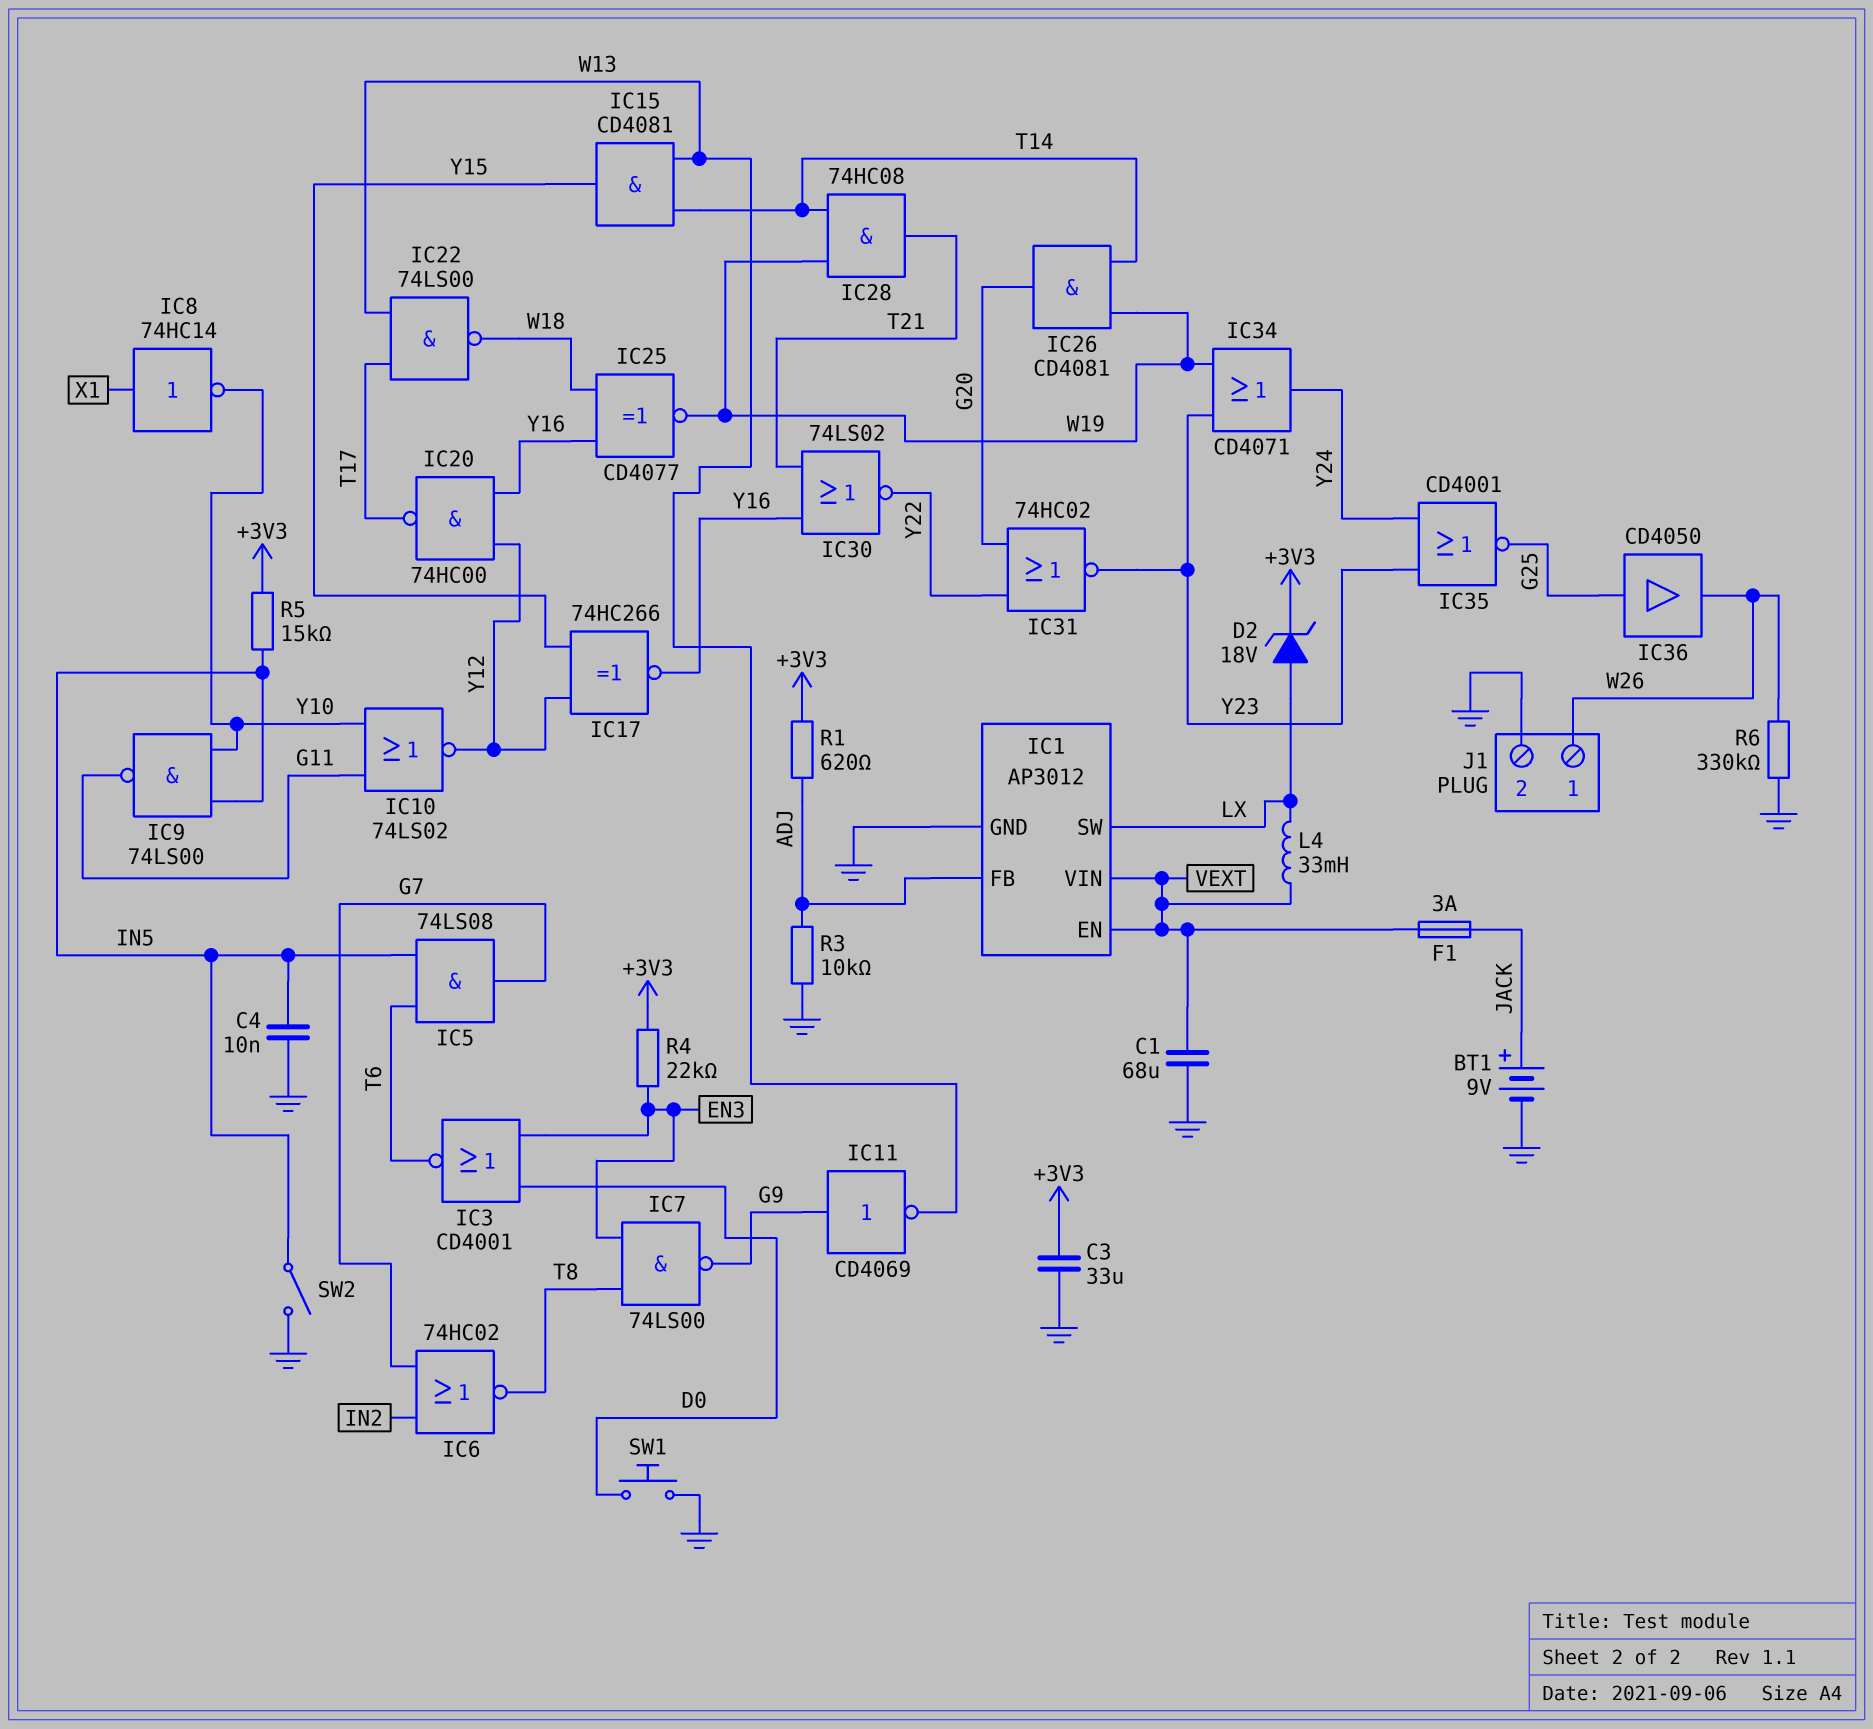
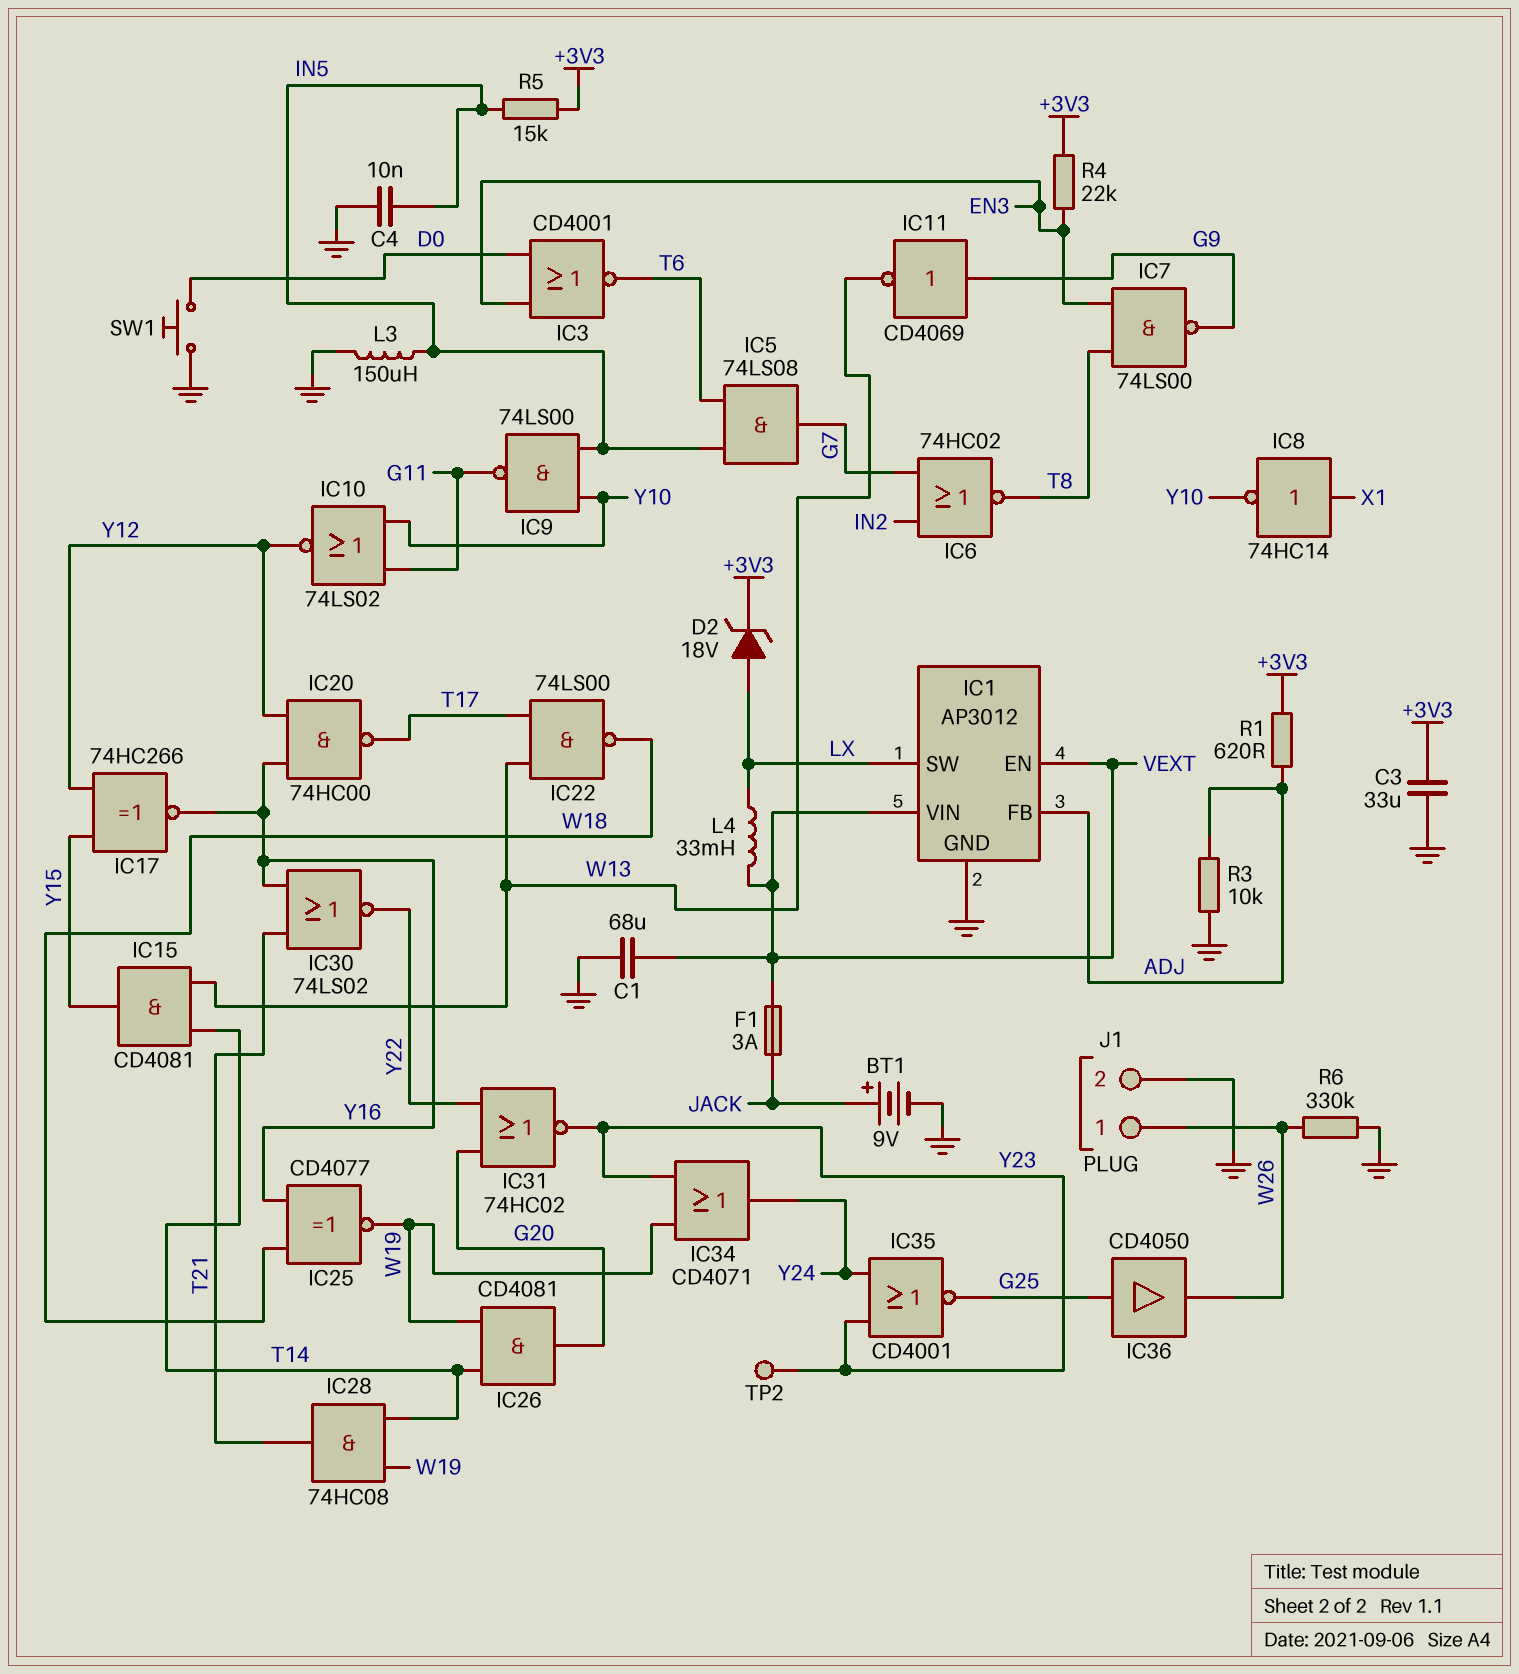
L3: none -> 150uH (GND, IN5)
SW2: switch (GND, IN5) -> none
TP2: none -> test point (Y23)

